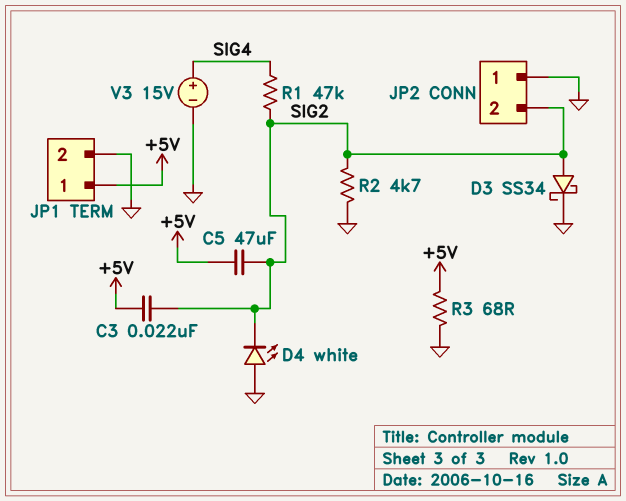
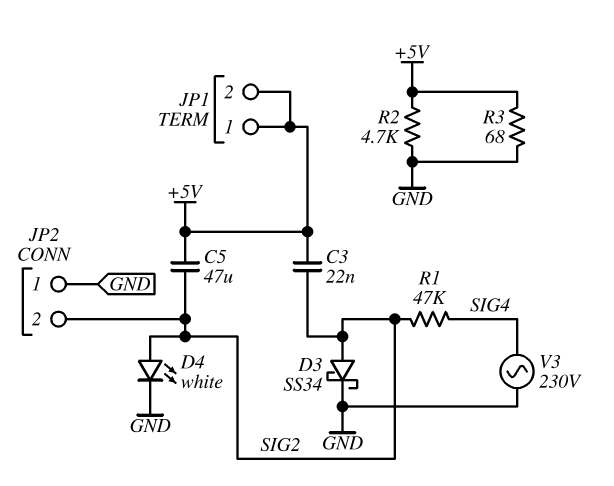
D4: LED white (A GND, K SIG2) -> LED white (A SIG2, K GND)
JP1 pin 2: GND -> +5V
R2: 4.7k (GND, SIG2) -> 4.7k (+5V, GND)
V3: 15V (plus SIG4, minus GND) -> AC 230V (GND, SIG4)

